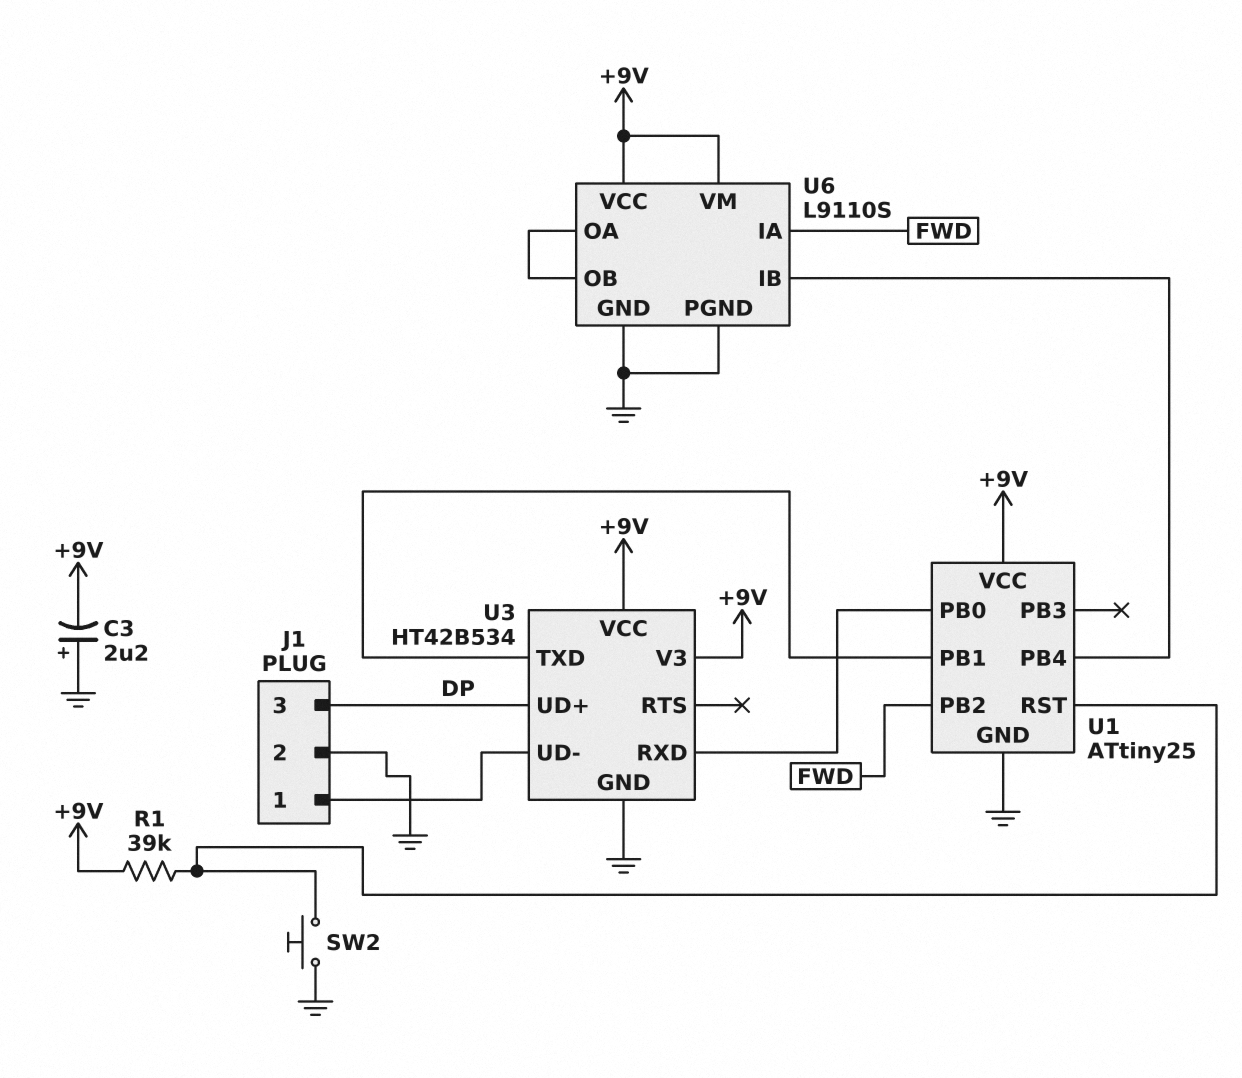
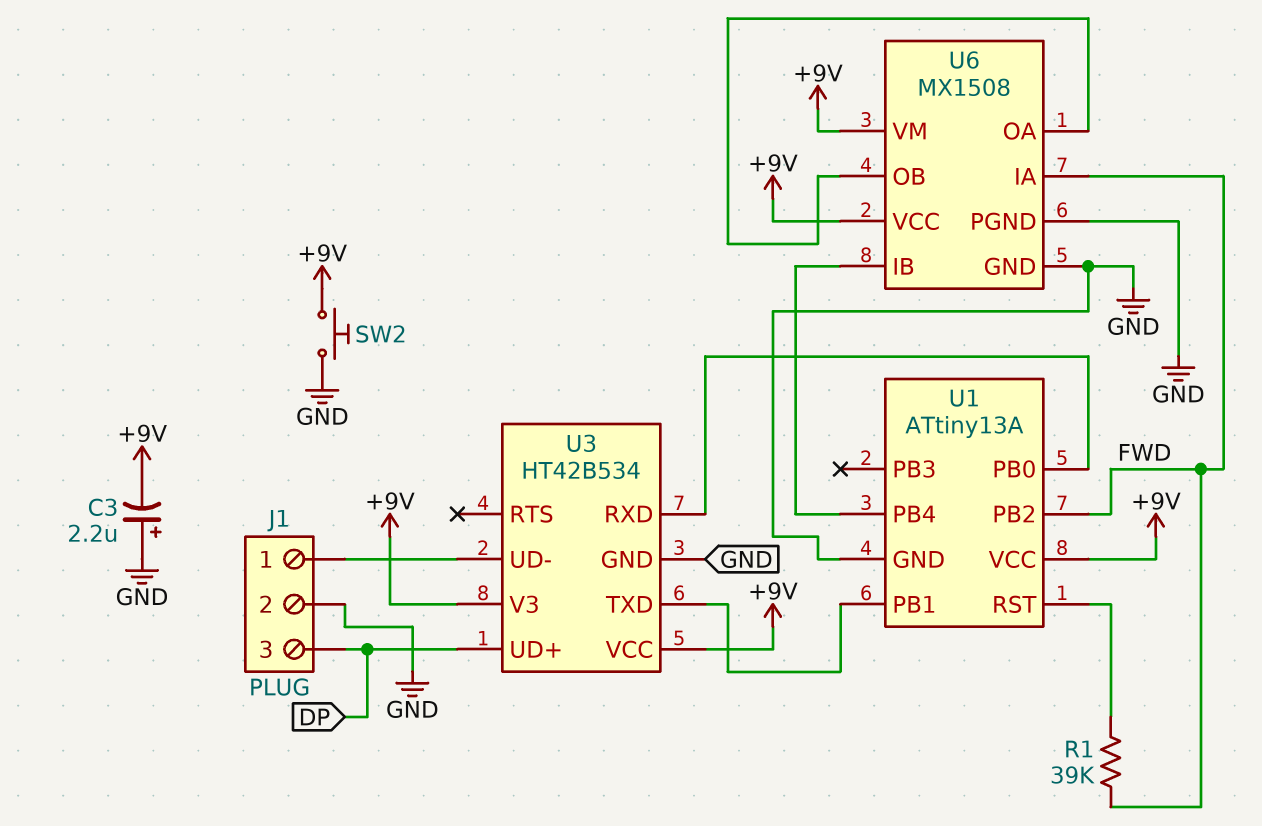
R1: 39k (+9V, U1/RST) -> 39k (FWD, U1/RST)
SW2: button (GND, U1/RST) -> button (+9V, GND)
U1: ATtiny25 -> ATtiny13A
U6: L9110S -> MX1508

